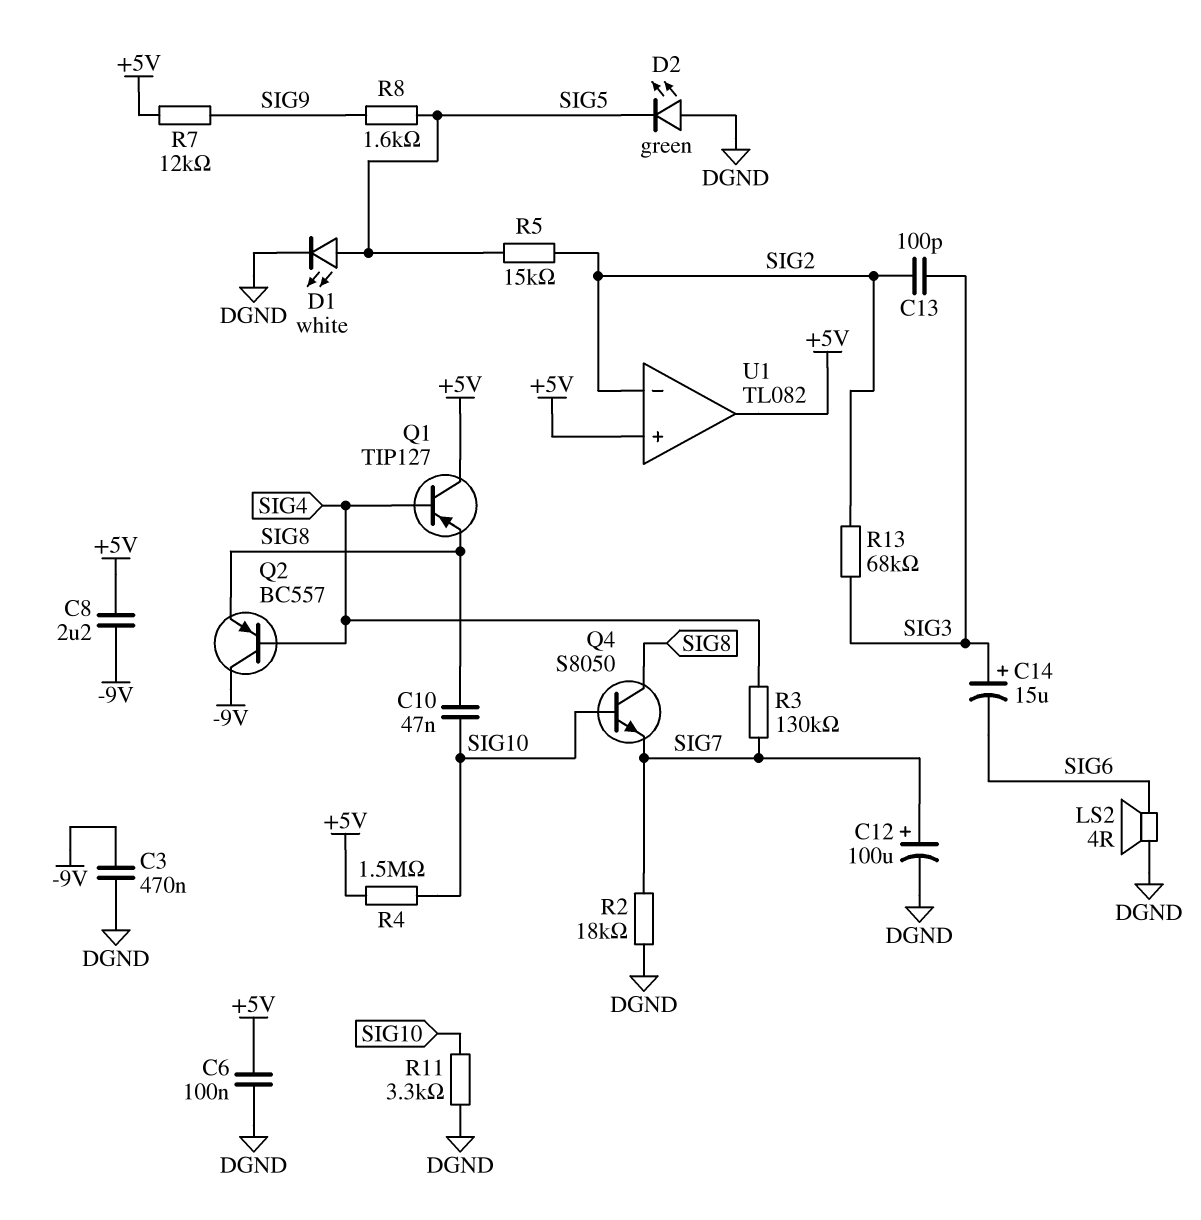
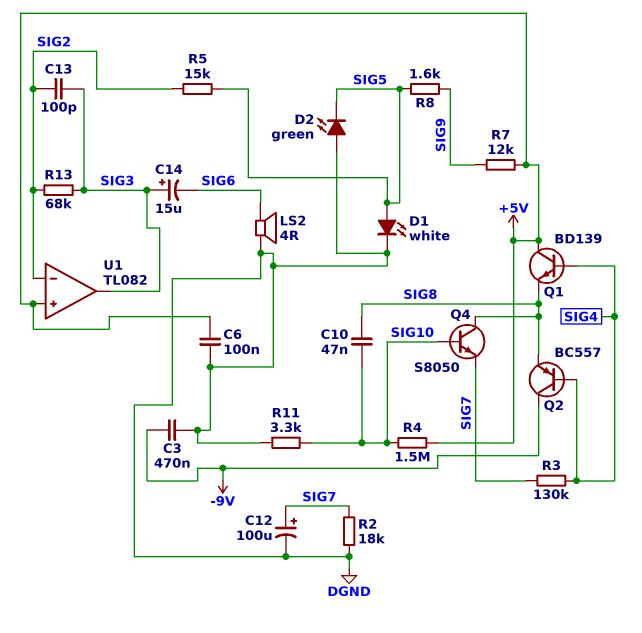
C8: 2.2uF (+5V, -9V) -> none
Q1: PNP TIP127 (B SIG4, C +5V, E SIG8) -> NPN BD139 (B SIG4, C +5V, E SIG8)
U1 pin out: +5V -> SIG3

